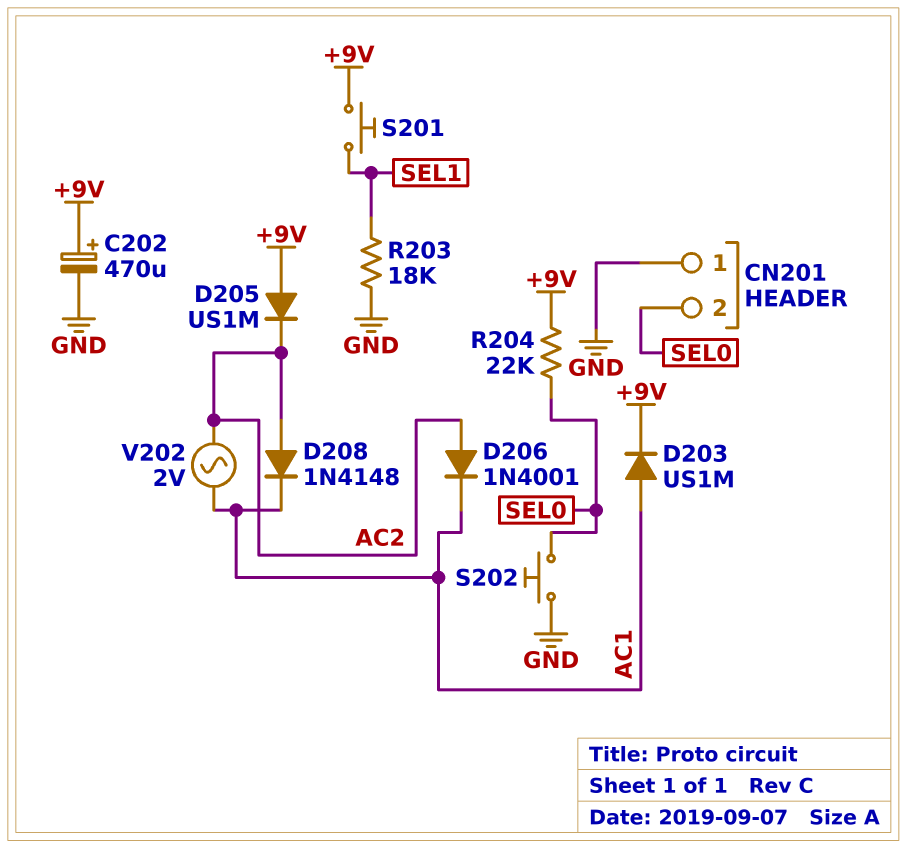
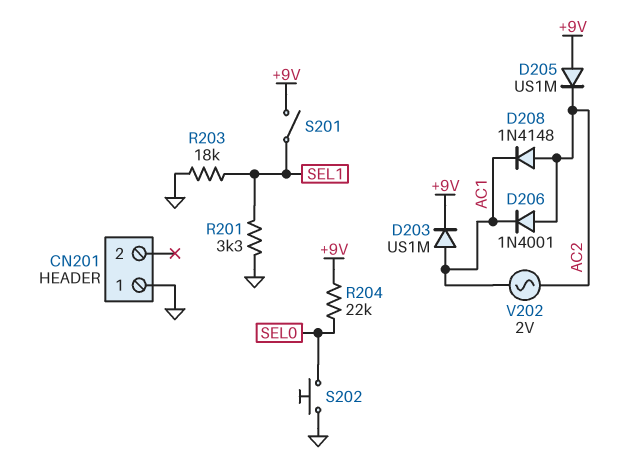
C202: 470uF (plus +9V, minus GND) -> none
CN201 pin 2: SEL0 -> none
R201: none -> 3.3k (GND, SEL1)
S201: button (+9V, SEL1) -> switch (+9V, SEL1)

